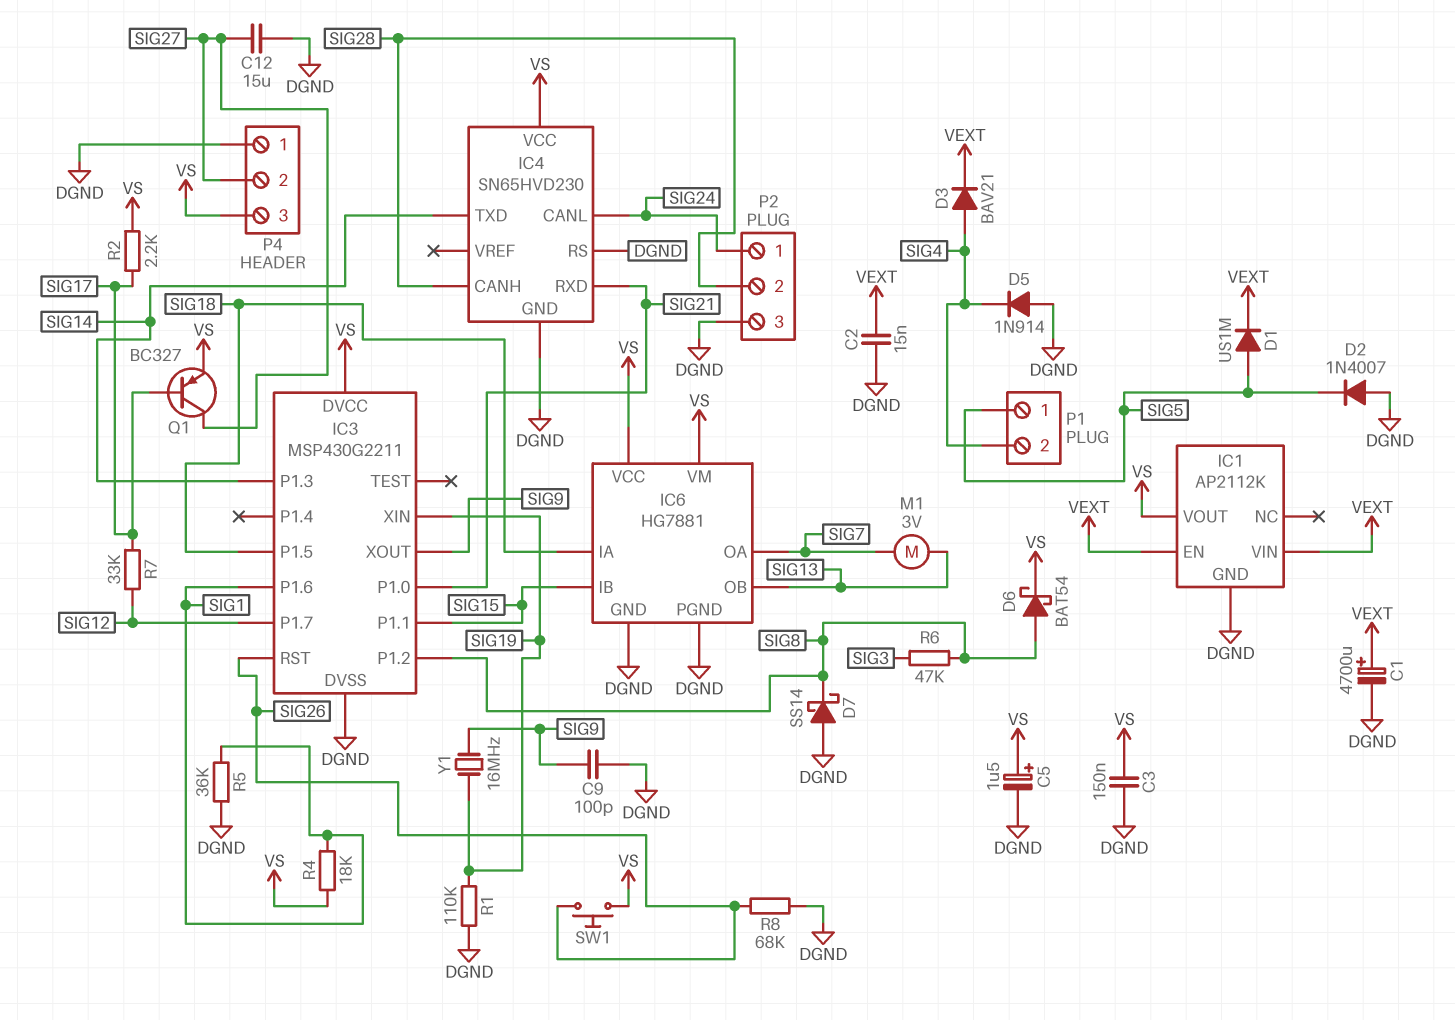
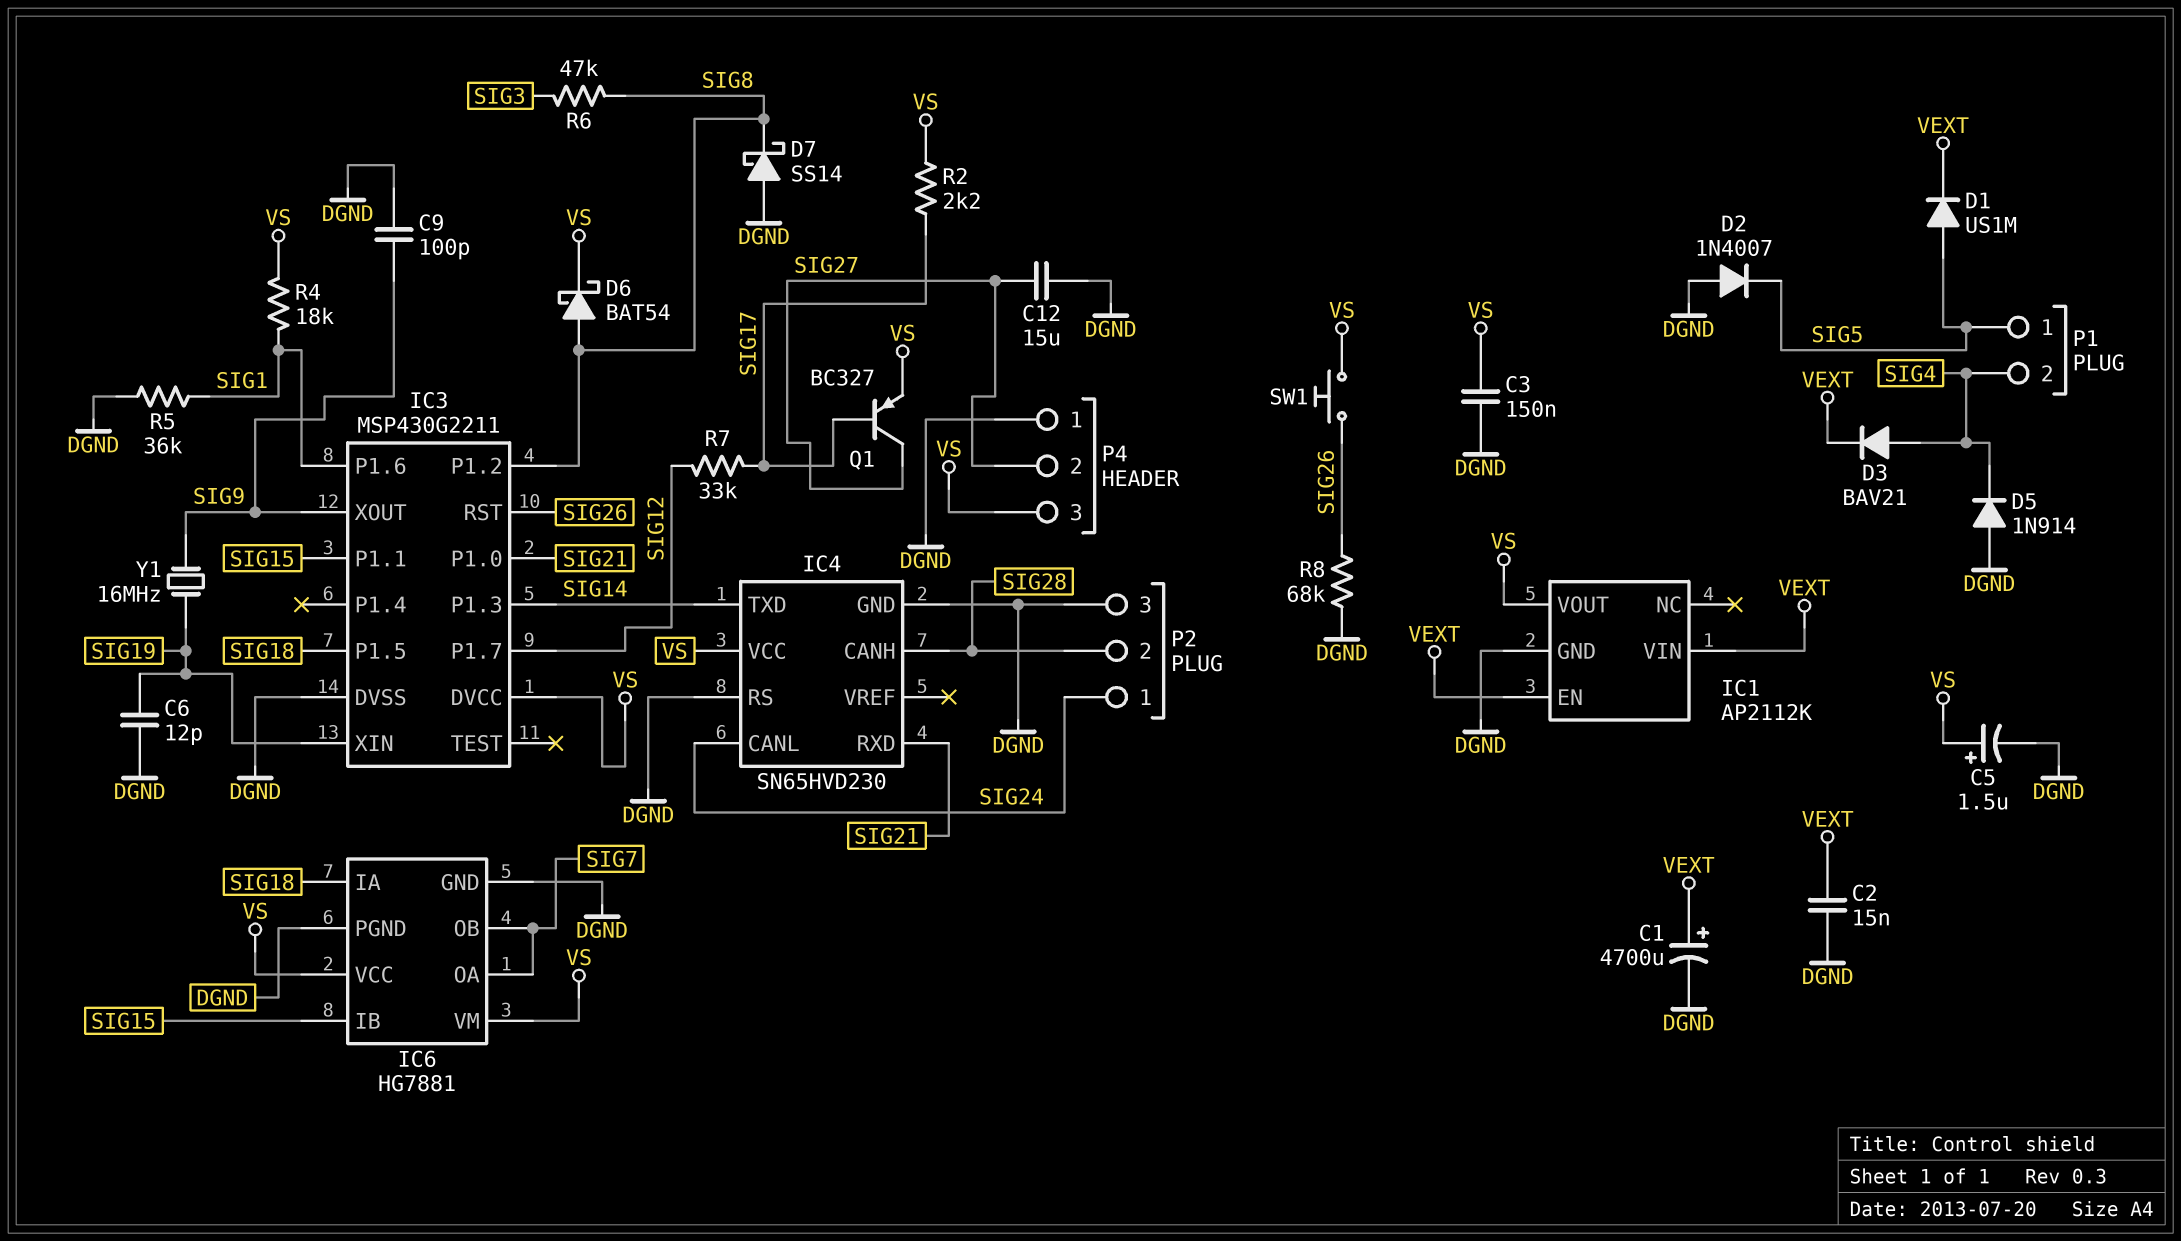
C6: none -> 12pF (DGND, SIG19)
IC6 pin OB: SIG13 -> SIG7
M1: motor 3V (SIG7, SIG13) -> none
R1: 110k (DGND, SIG19) -> none

